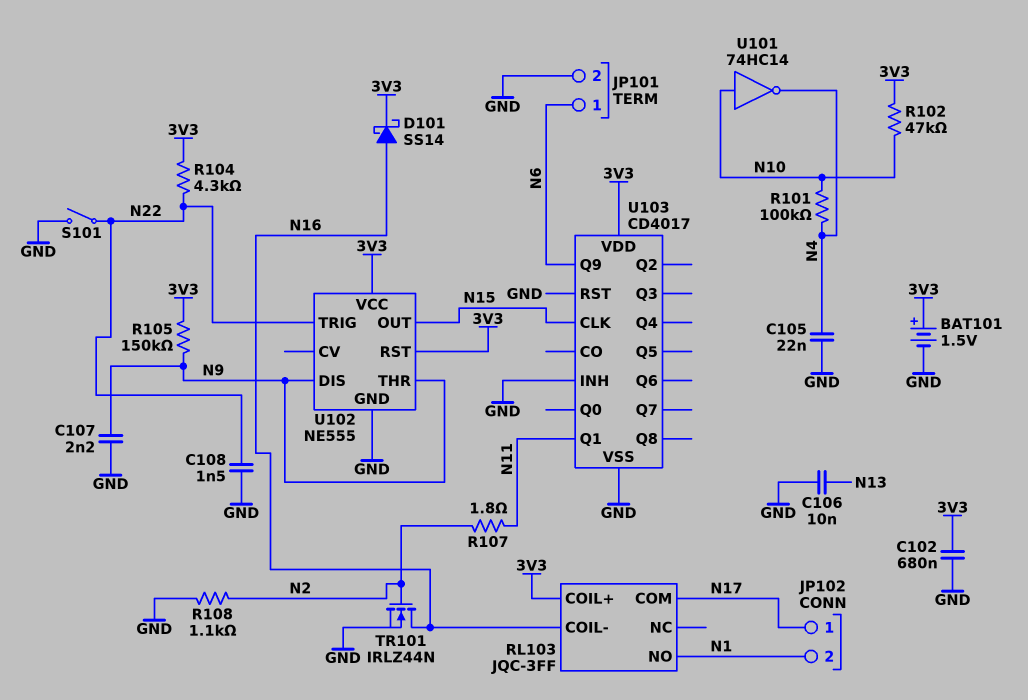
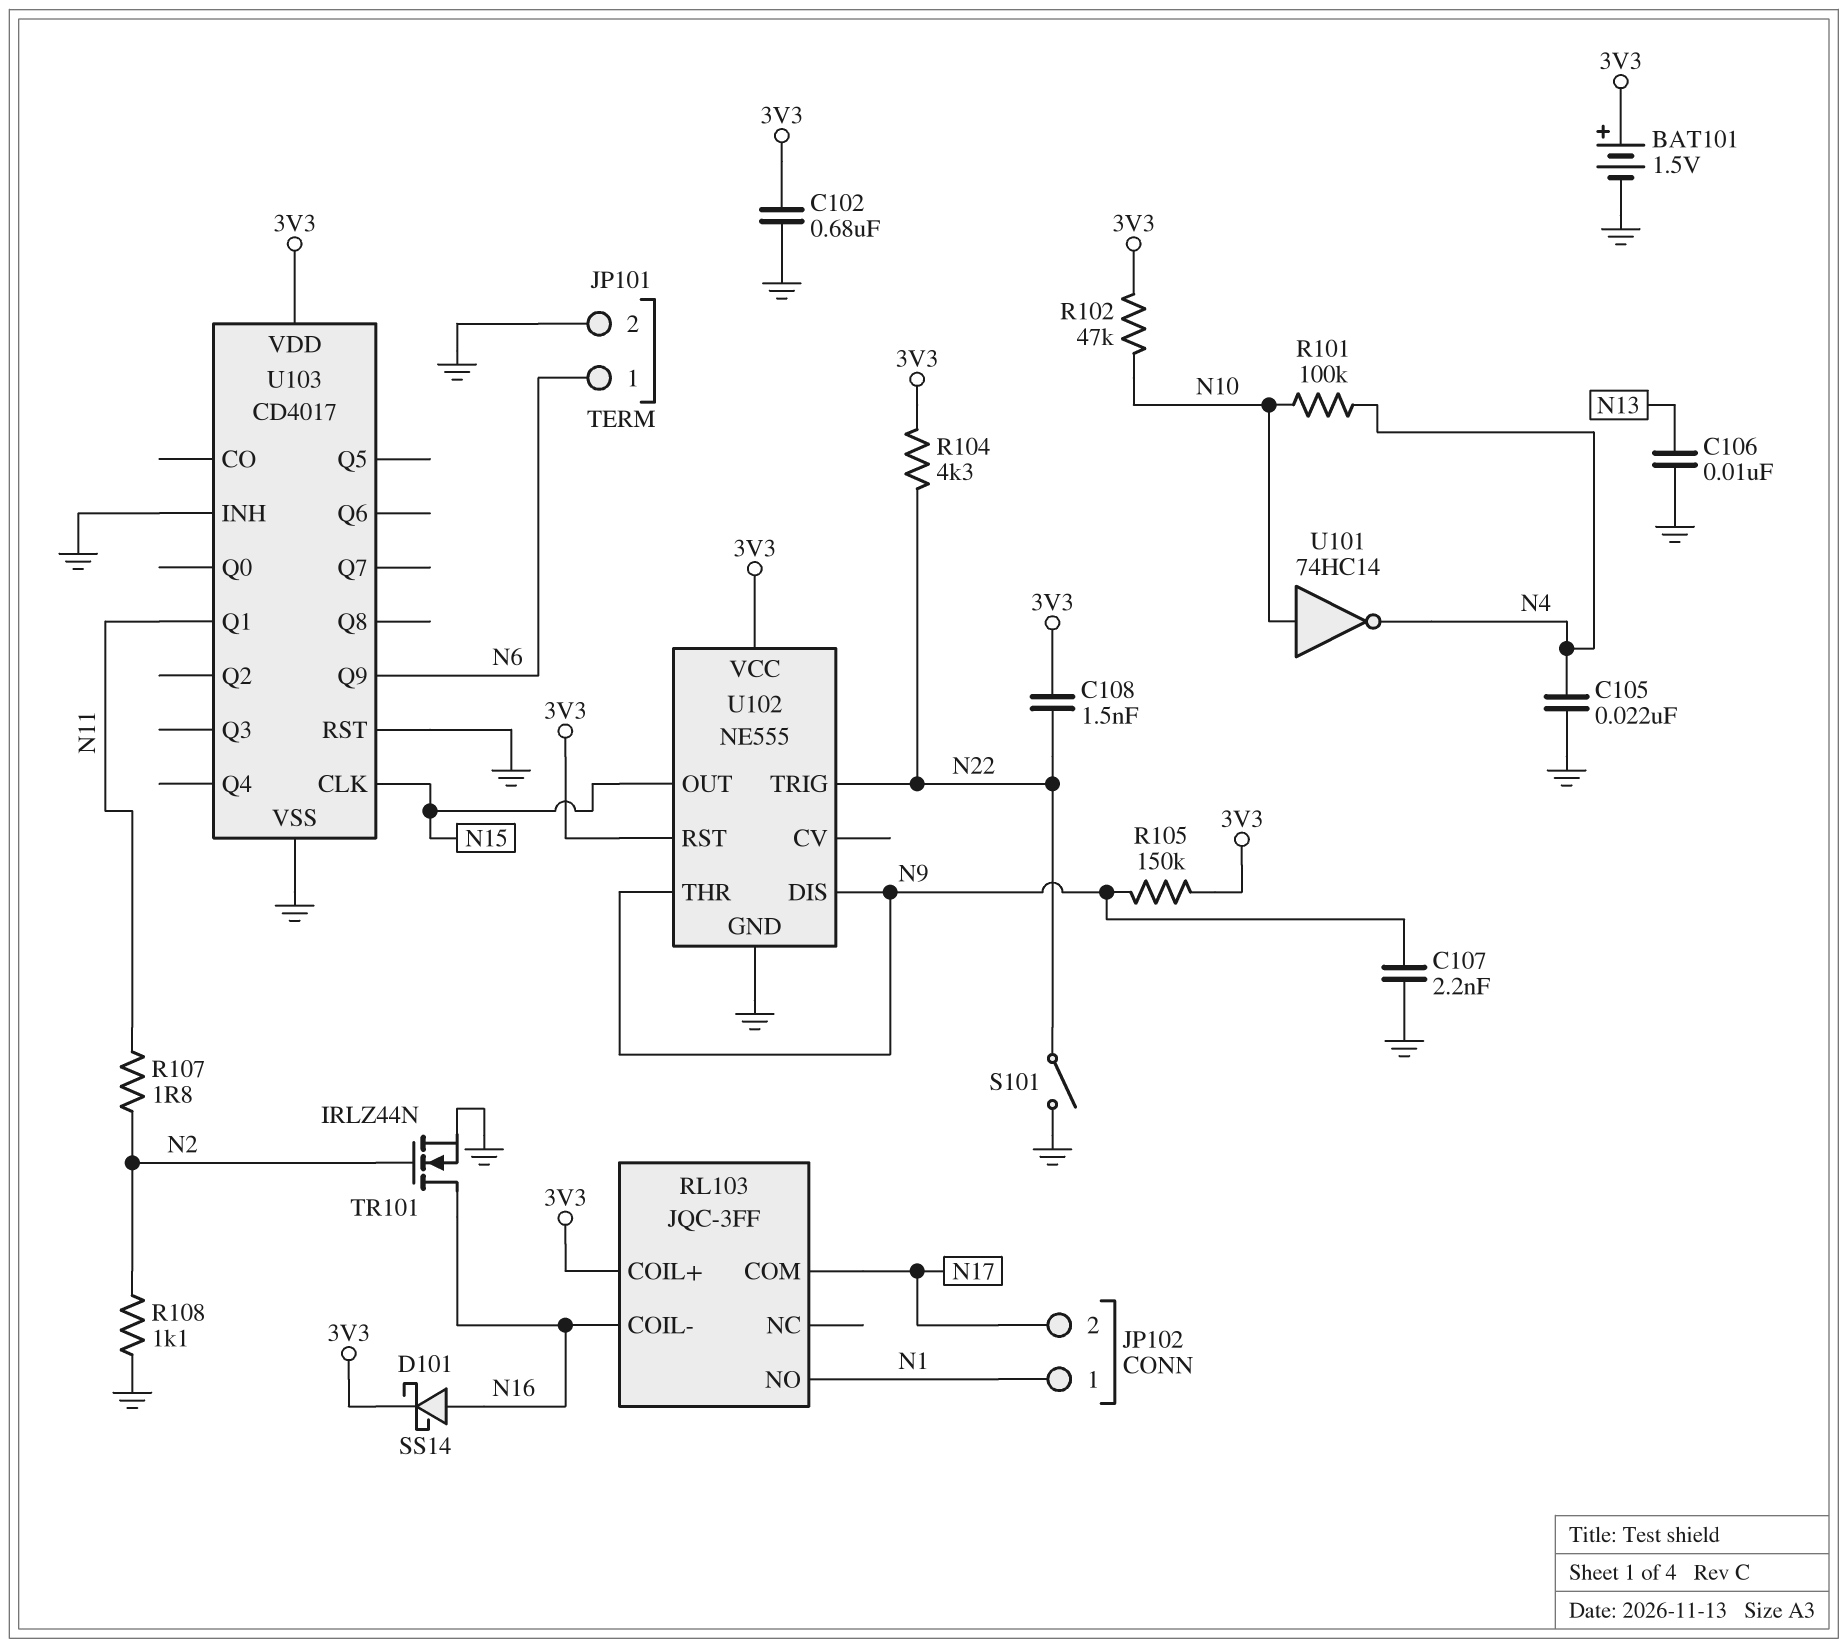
C108: 1.5nF (GND, N22) -> 1.5nF (3V3, N22)
JP102 pin 1: N17 -> N1
JP102 pin 2: N1 -> N17

